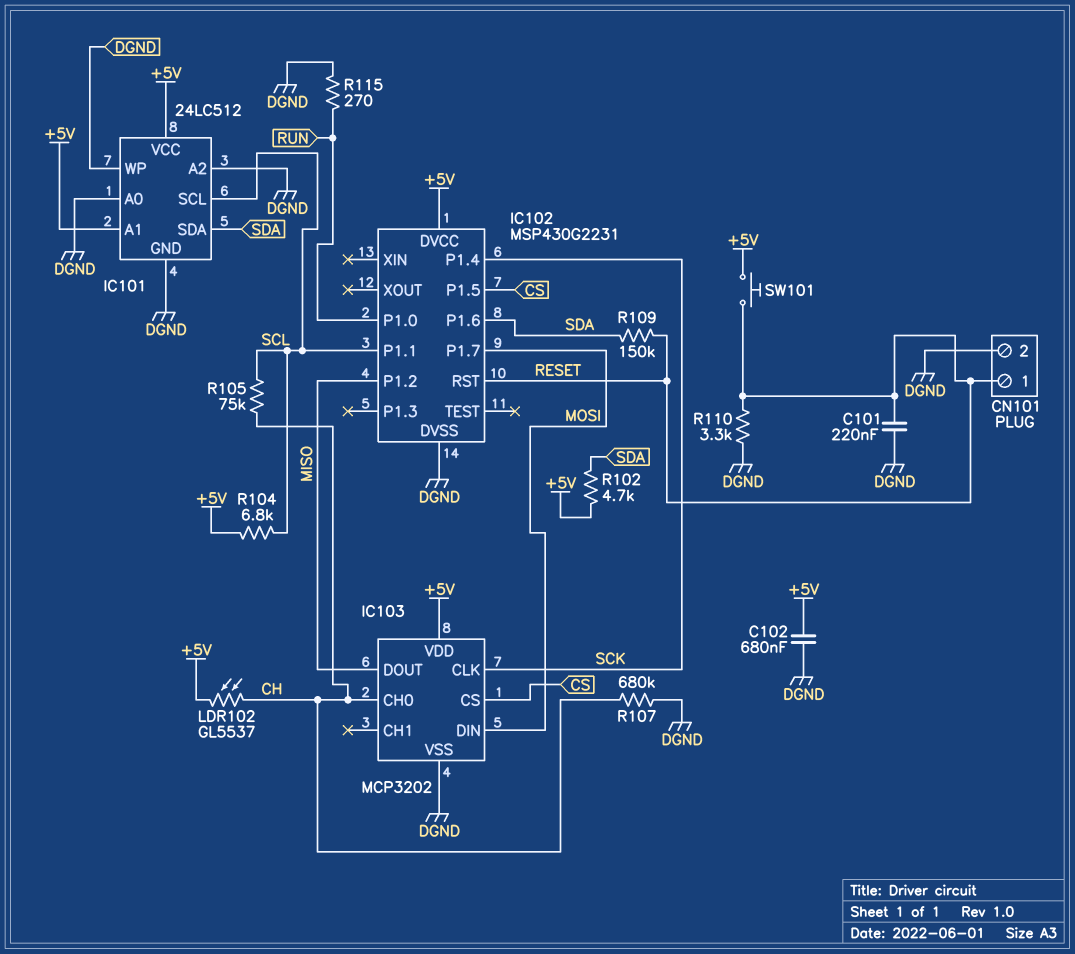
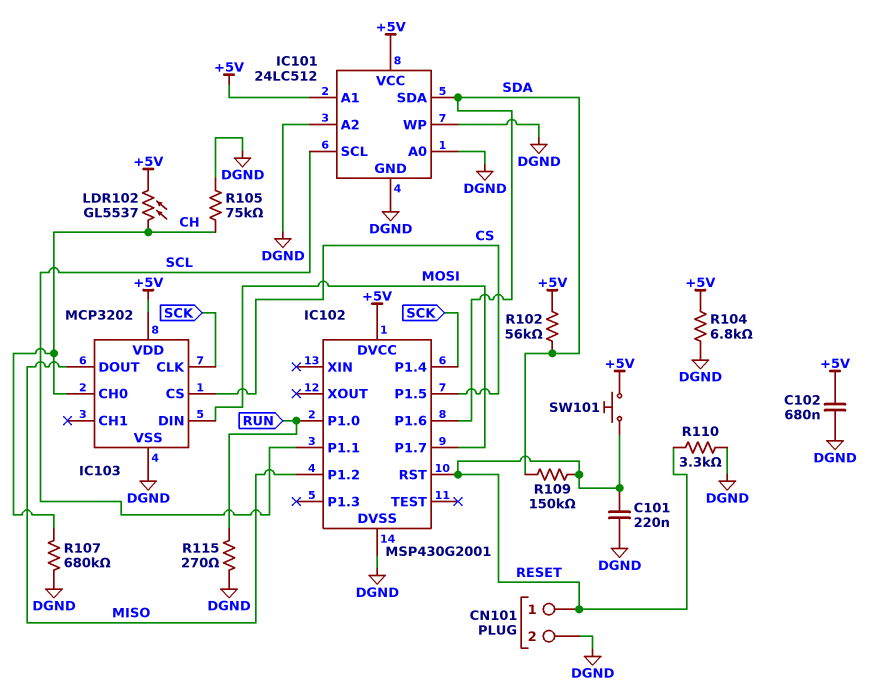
IC102: MSP430G2231 -> MSP430G2001
R102: 4.7k (+5V, SDA) -> 56k (+5V, SDA)
R104: 6.8k (+5V, SCL) -> 6.8k (+5V, DGND)
R105: 75k (CH, SCL) -> 75k (CH, DGND)

